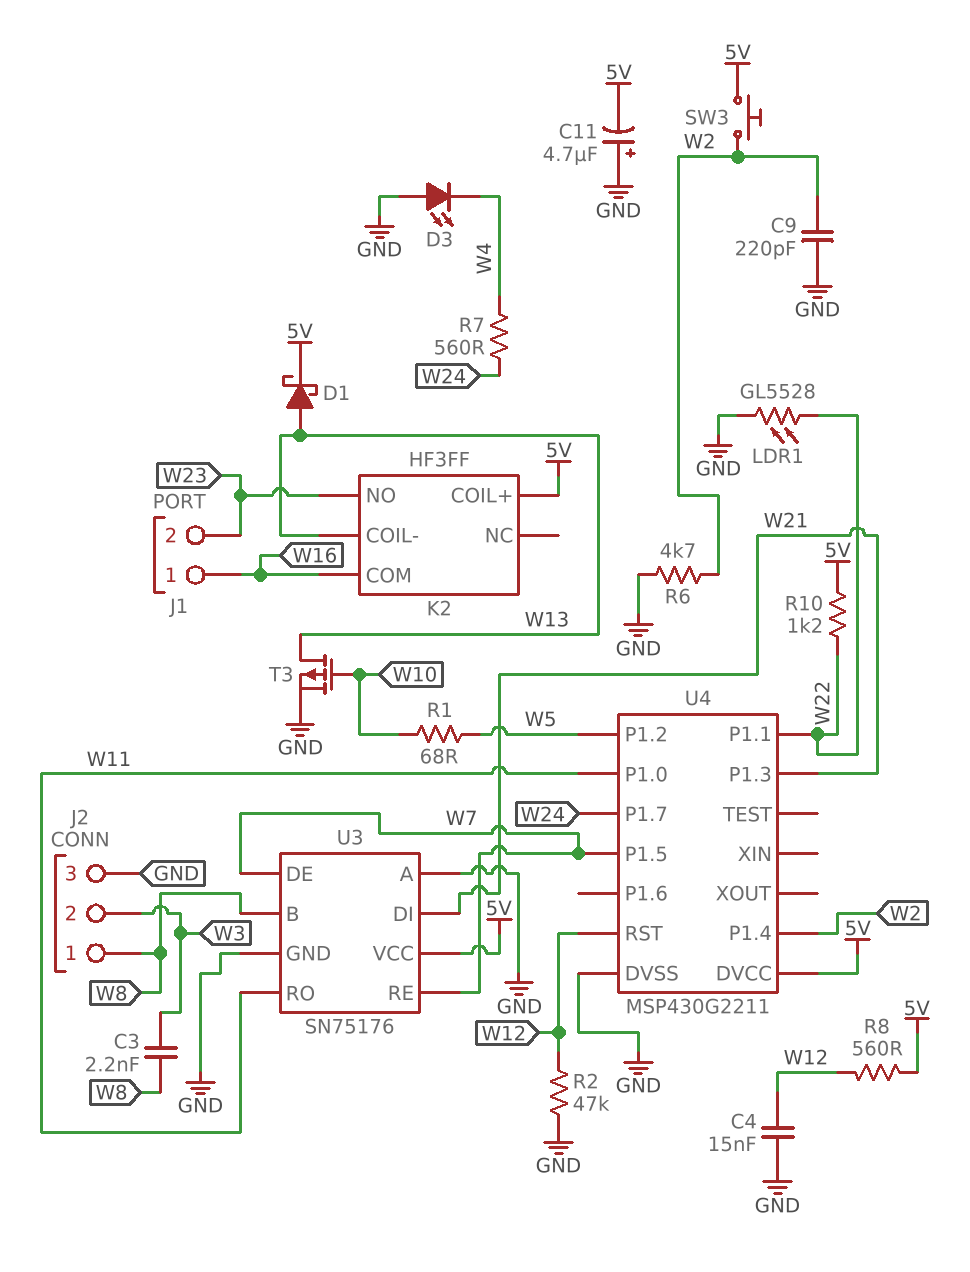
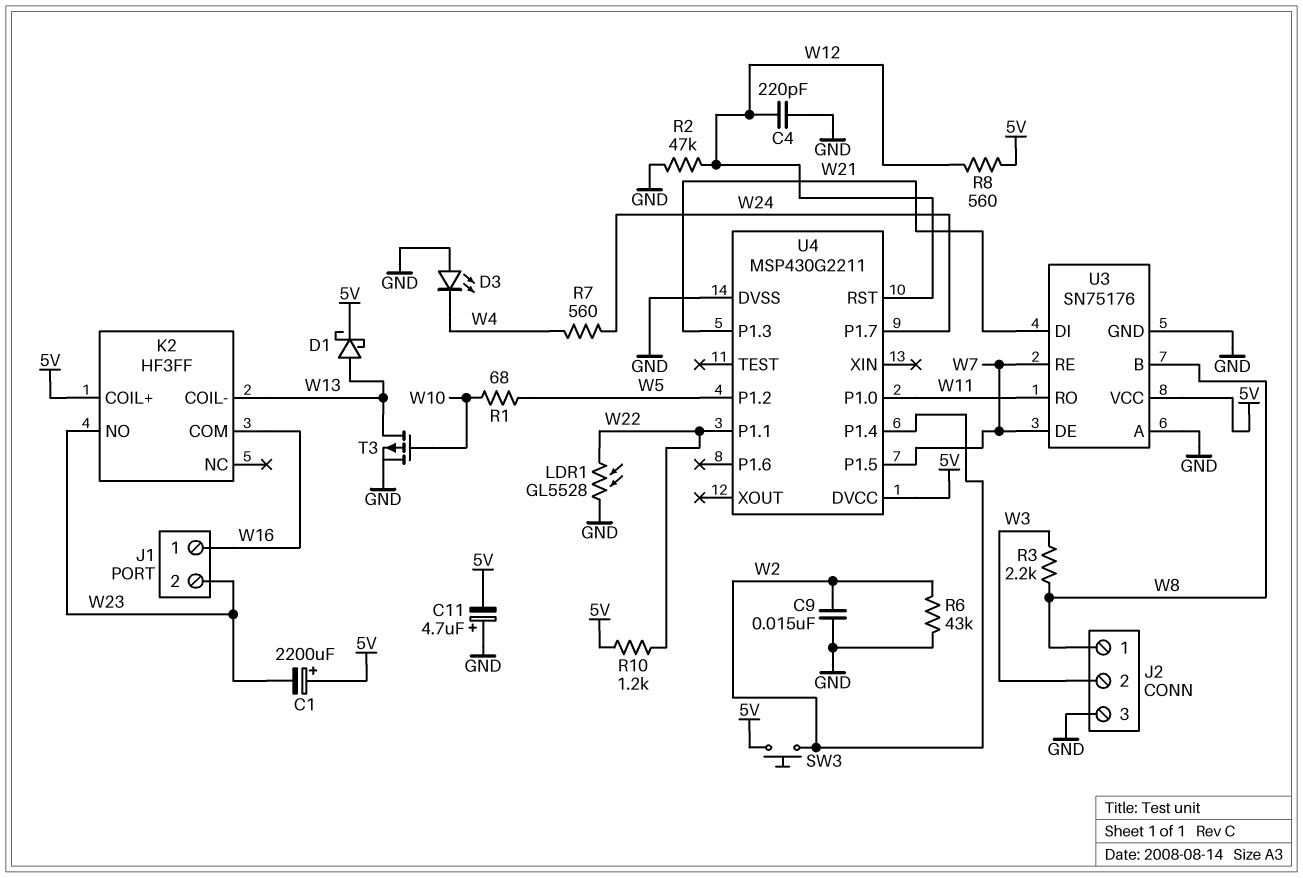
C1: none -> 2200uF (plus 5V, minus W23)
C3: 2.2nF (W3, W8) -> none
C4: 15nF (GND, W12) -> 220pF (GND, W12)
C9: 220pF (GND, W2) -> 15nF (GND, W2)
R3: none -> 2.2k (W3, W8)
R6: 4.7k (GND, W2) -> 43k (GND, W2)

